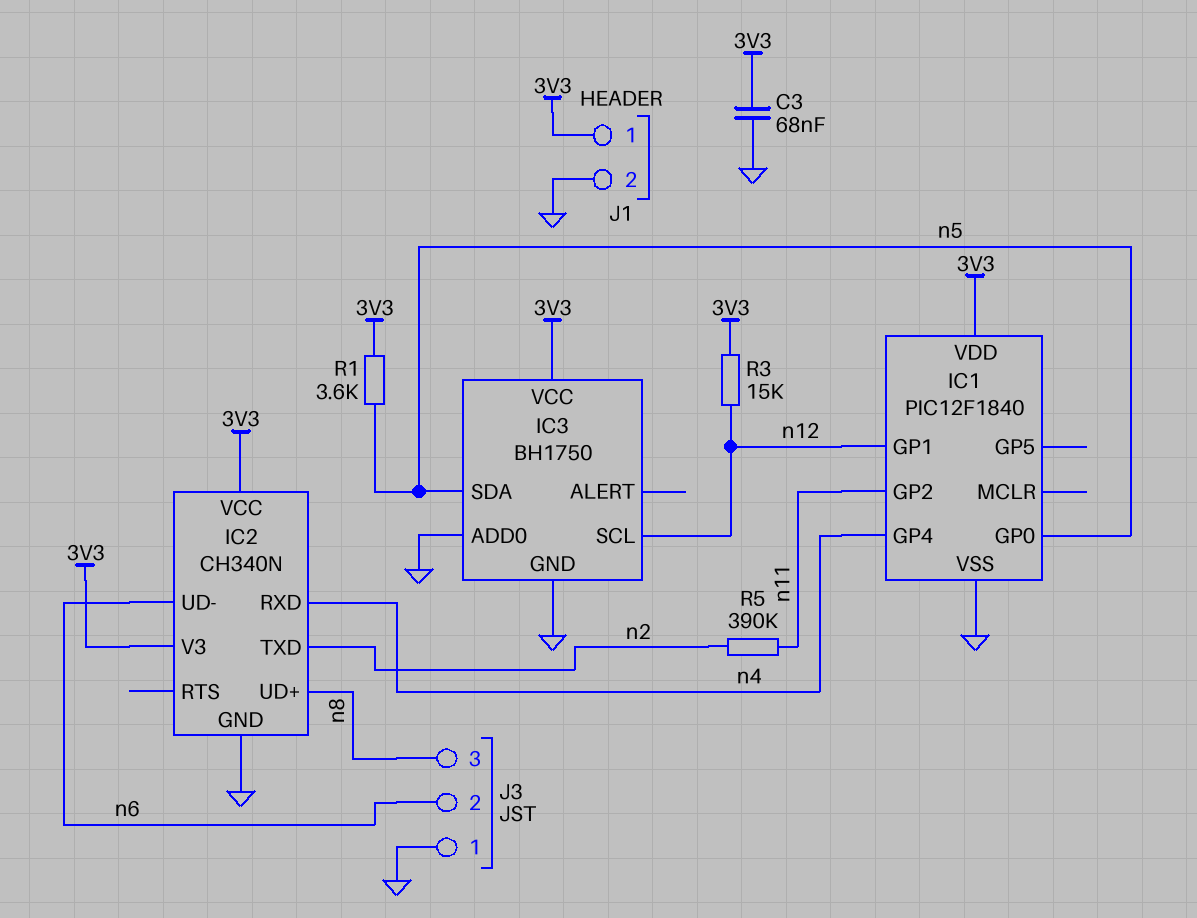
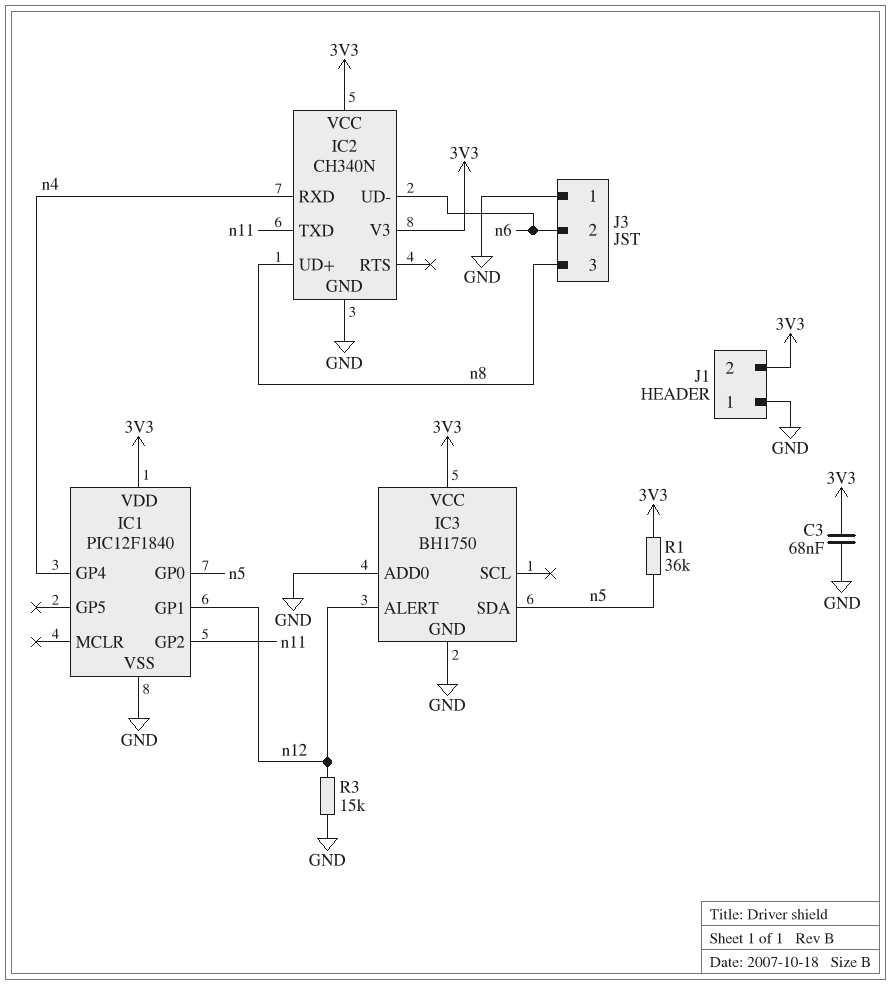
IC2 pin TXD: n2 -> n11
IC3 pin ALERT: none -> n12
IC3 pin SCL: n12 -> none
J1 pin 1: 3V3 -> GND
J1 pin 2: GND -> 3V3
R1: 3.6k (3V3, n5) -> 36k (3V3, n5)
R3: 15k (3V3, n12) -> 15k (GND, n12)
R5: 390k (n2, n11) -> none

